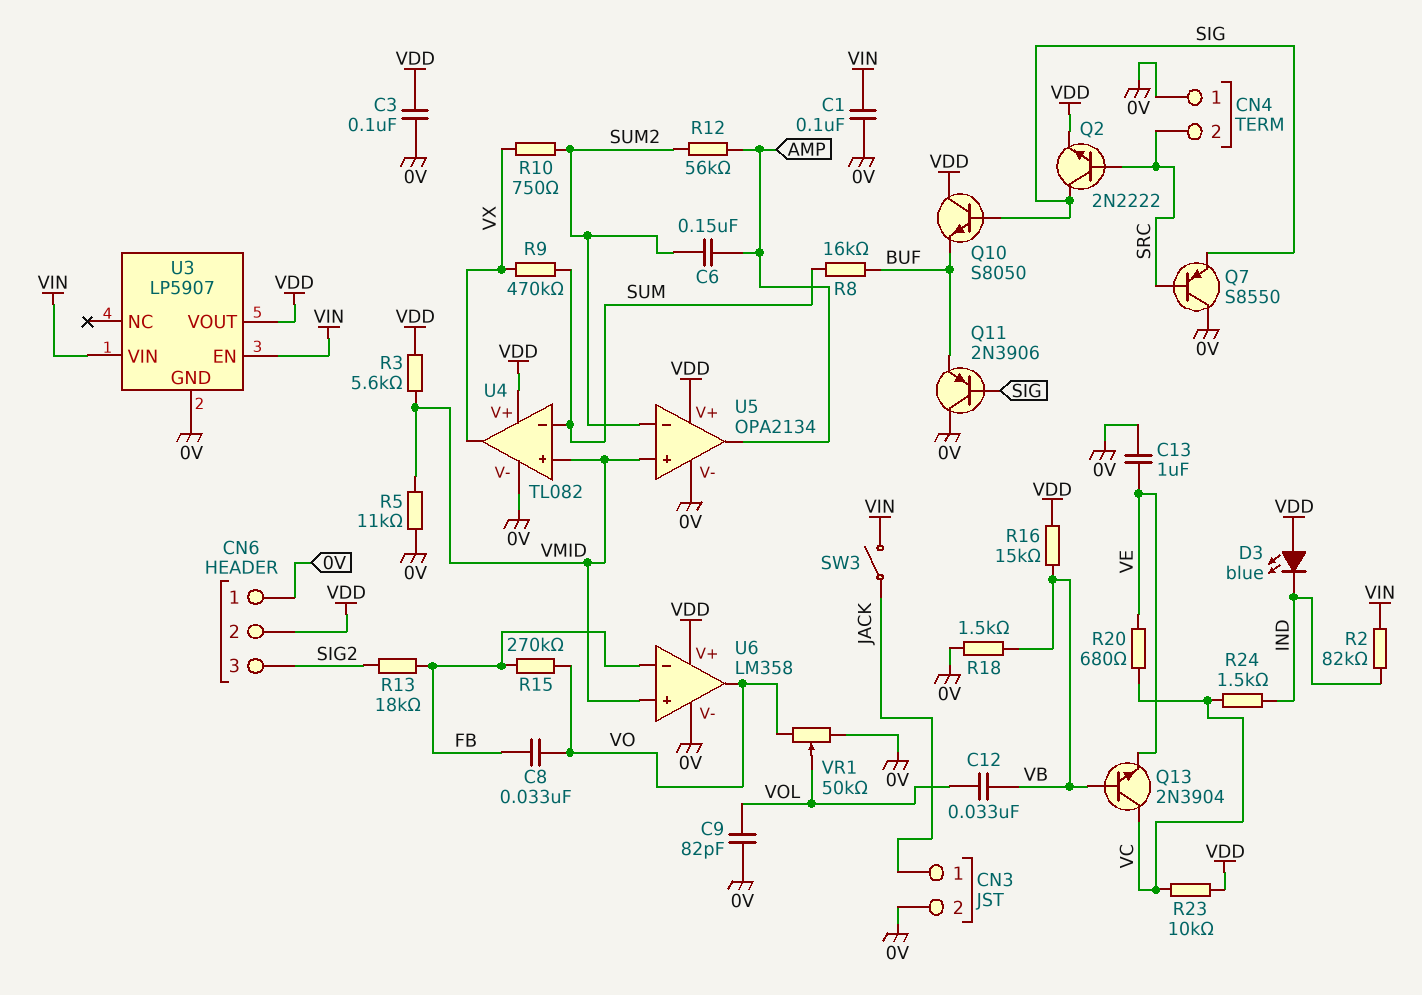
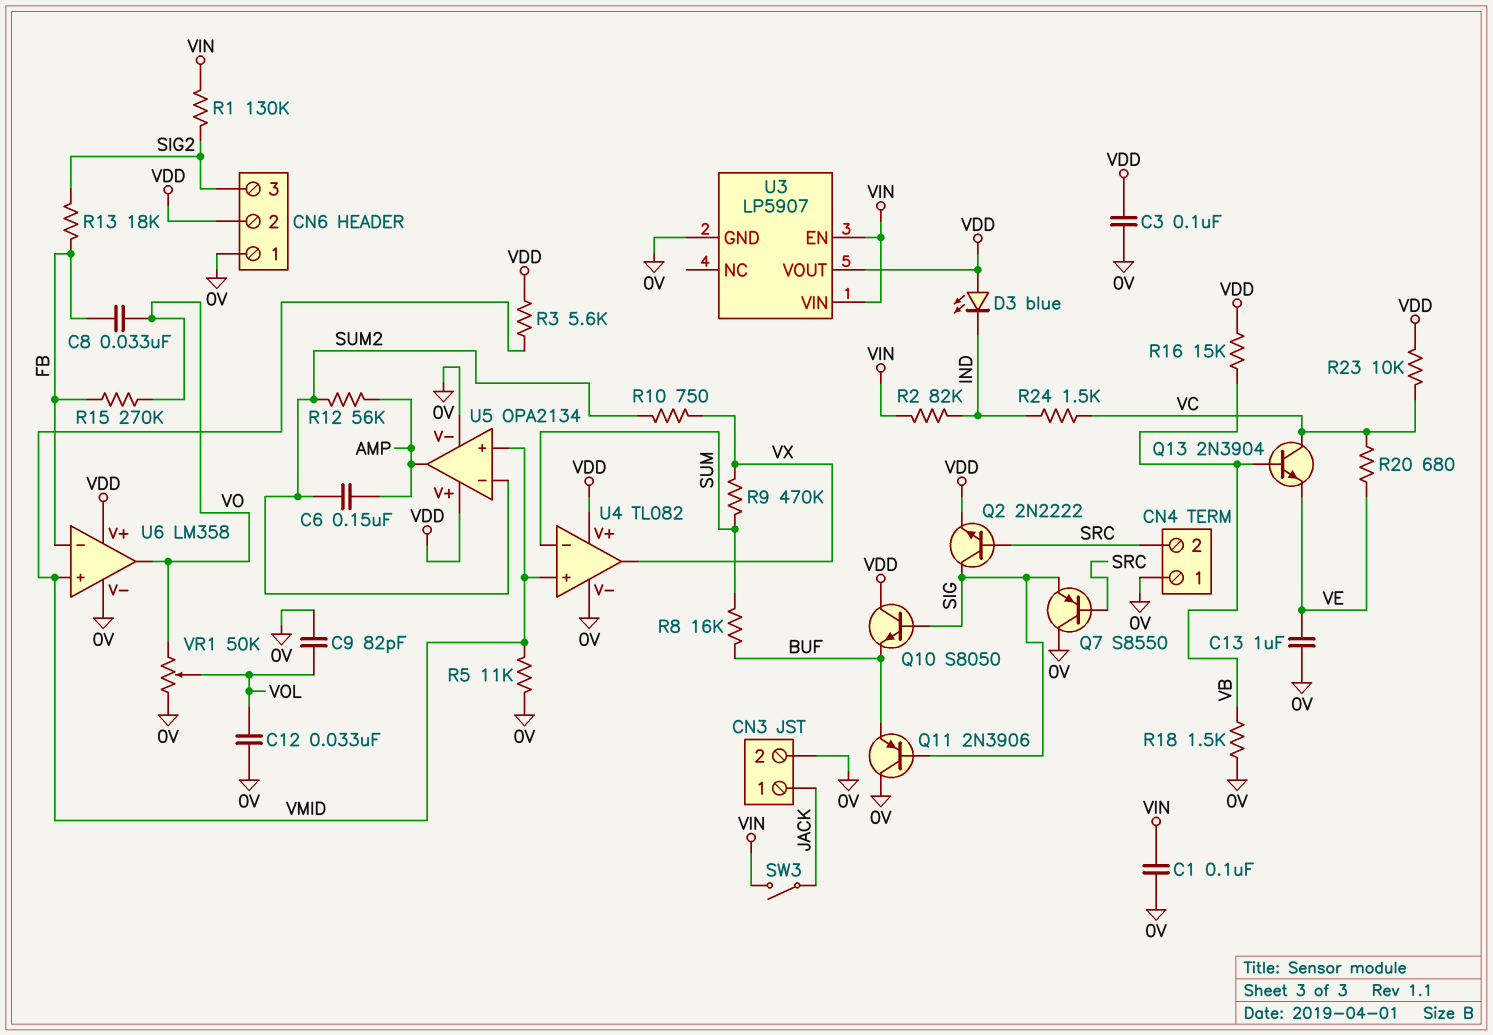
C12: 33nF (VB, VOL) -> 33nF (0V, VOL)
R1: none -> 130k (SIG2, VIN)

